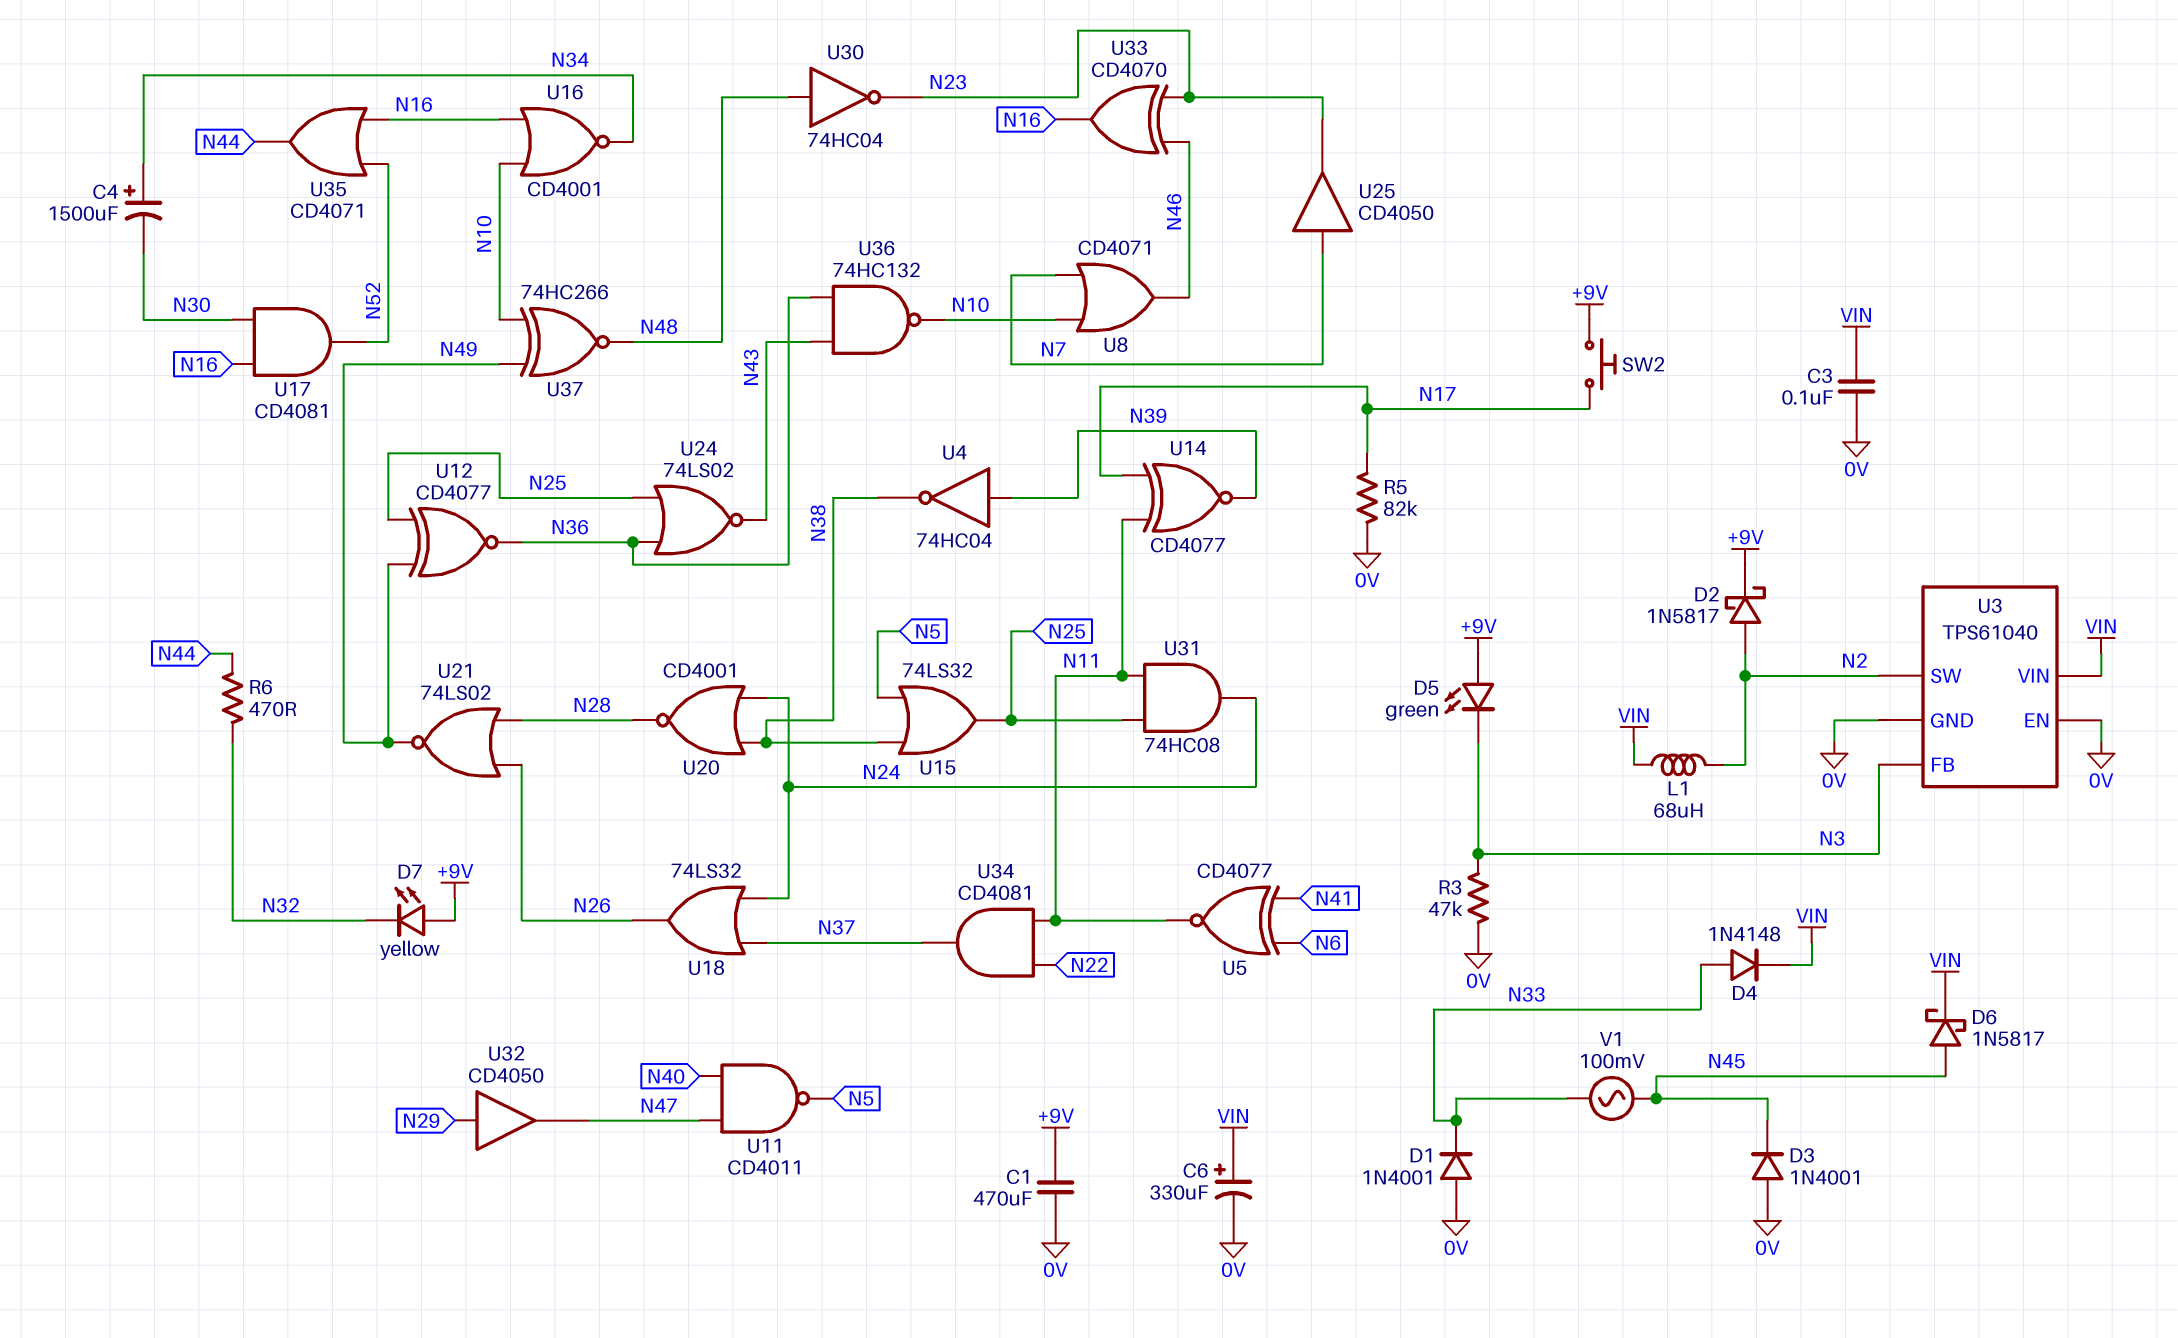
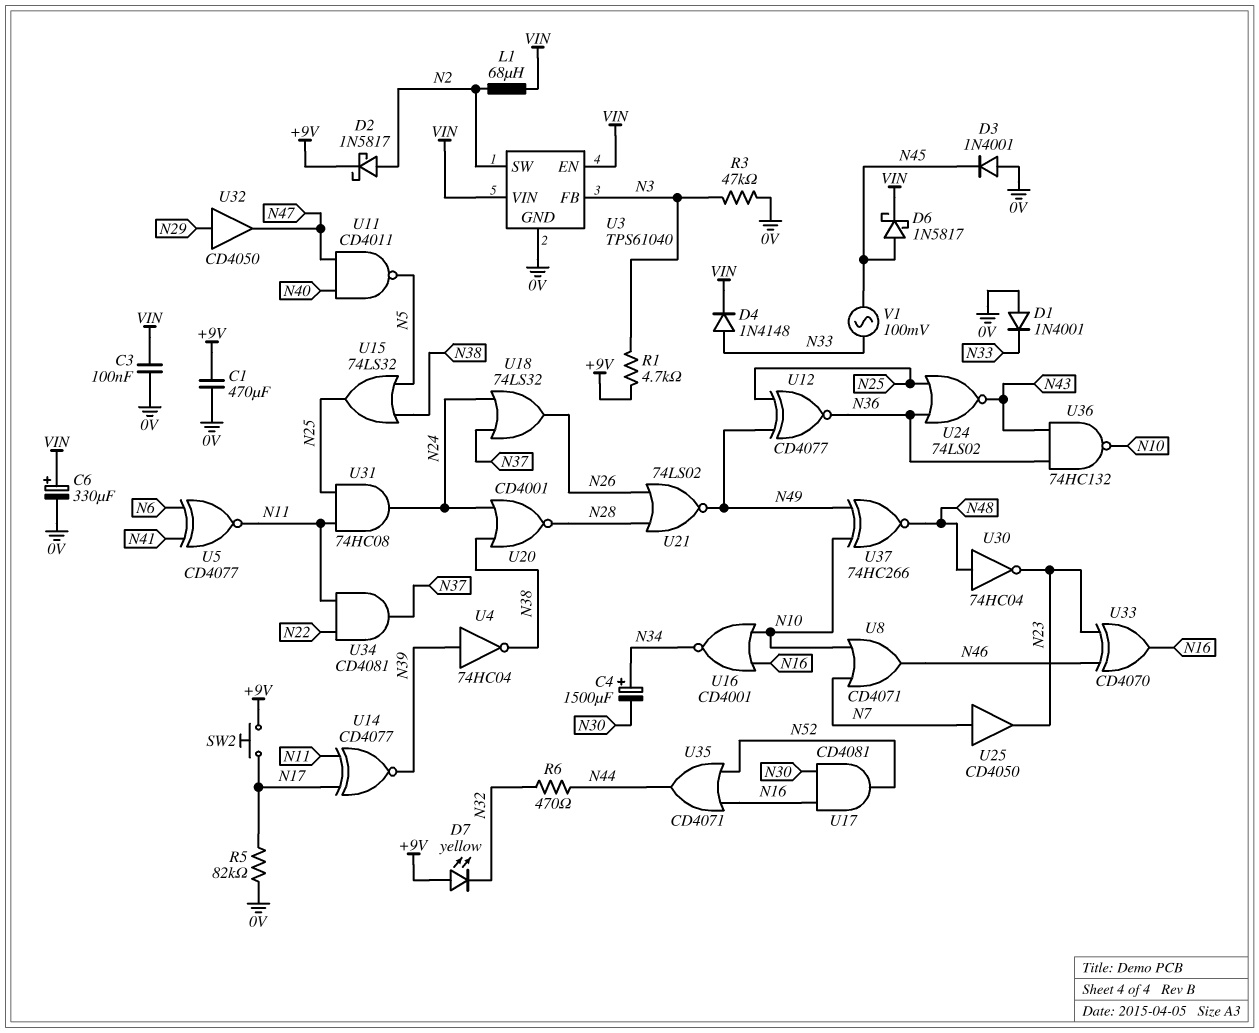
D5: LED green (A +9V, K N3) -> none
R1: none -> 4.7k (+9V, N3)
U3 pin EN: 0V -> VIN

